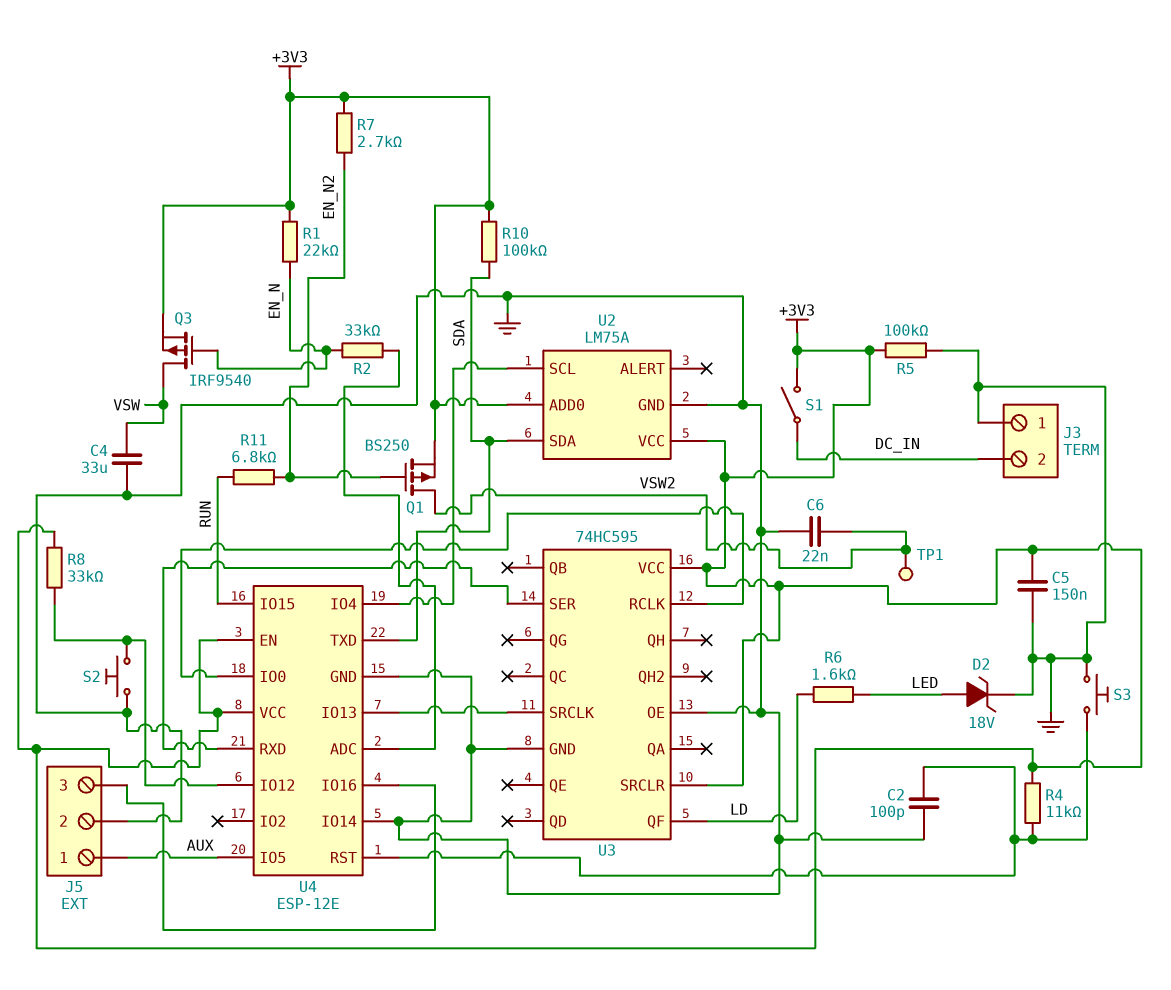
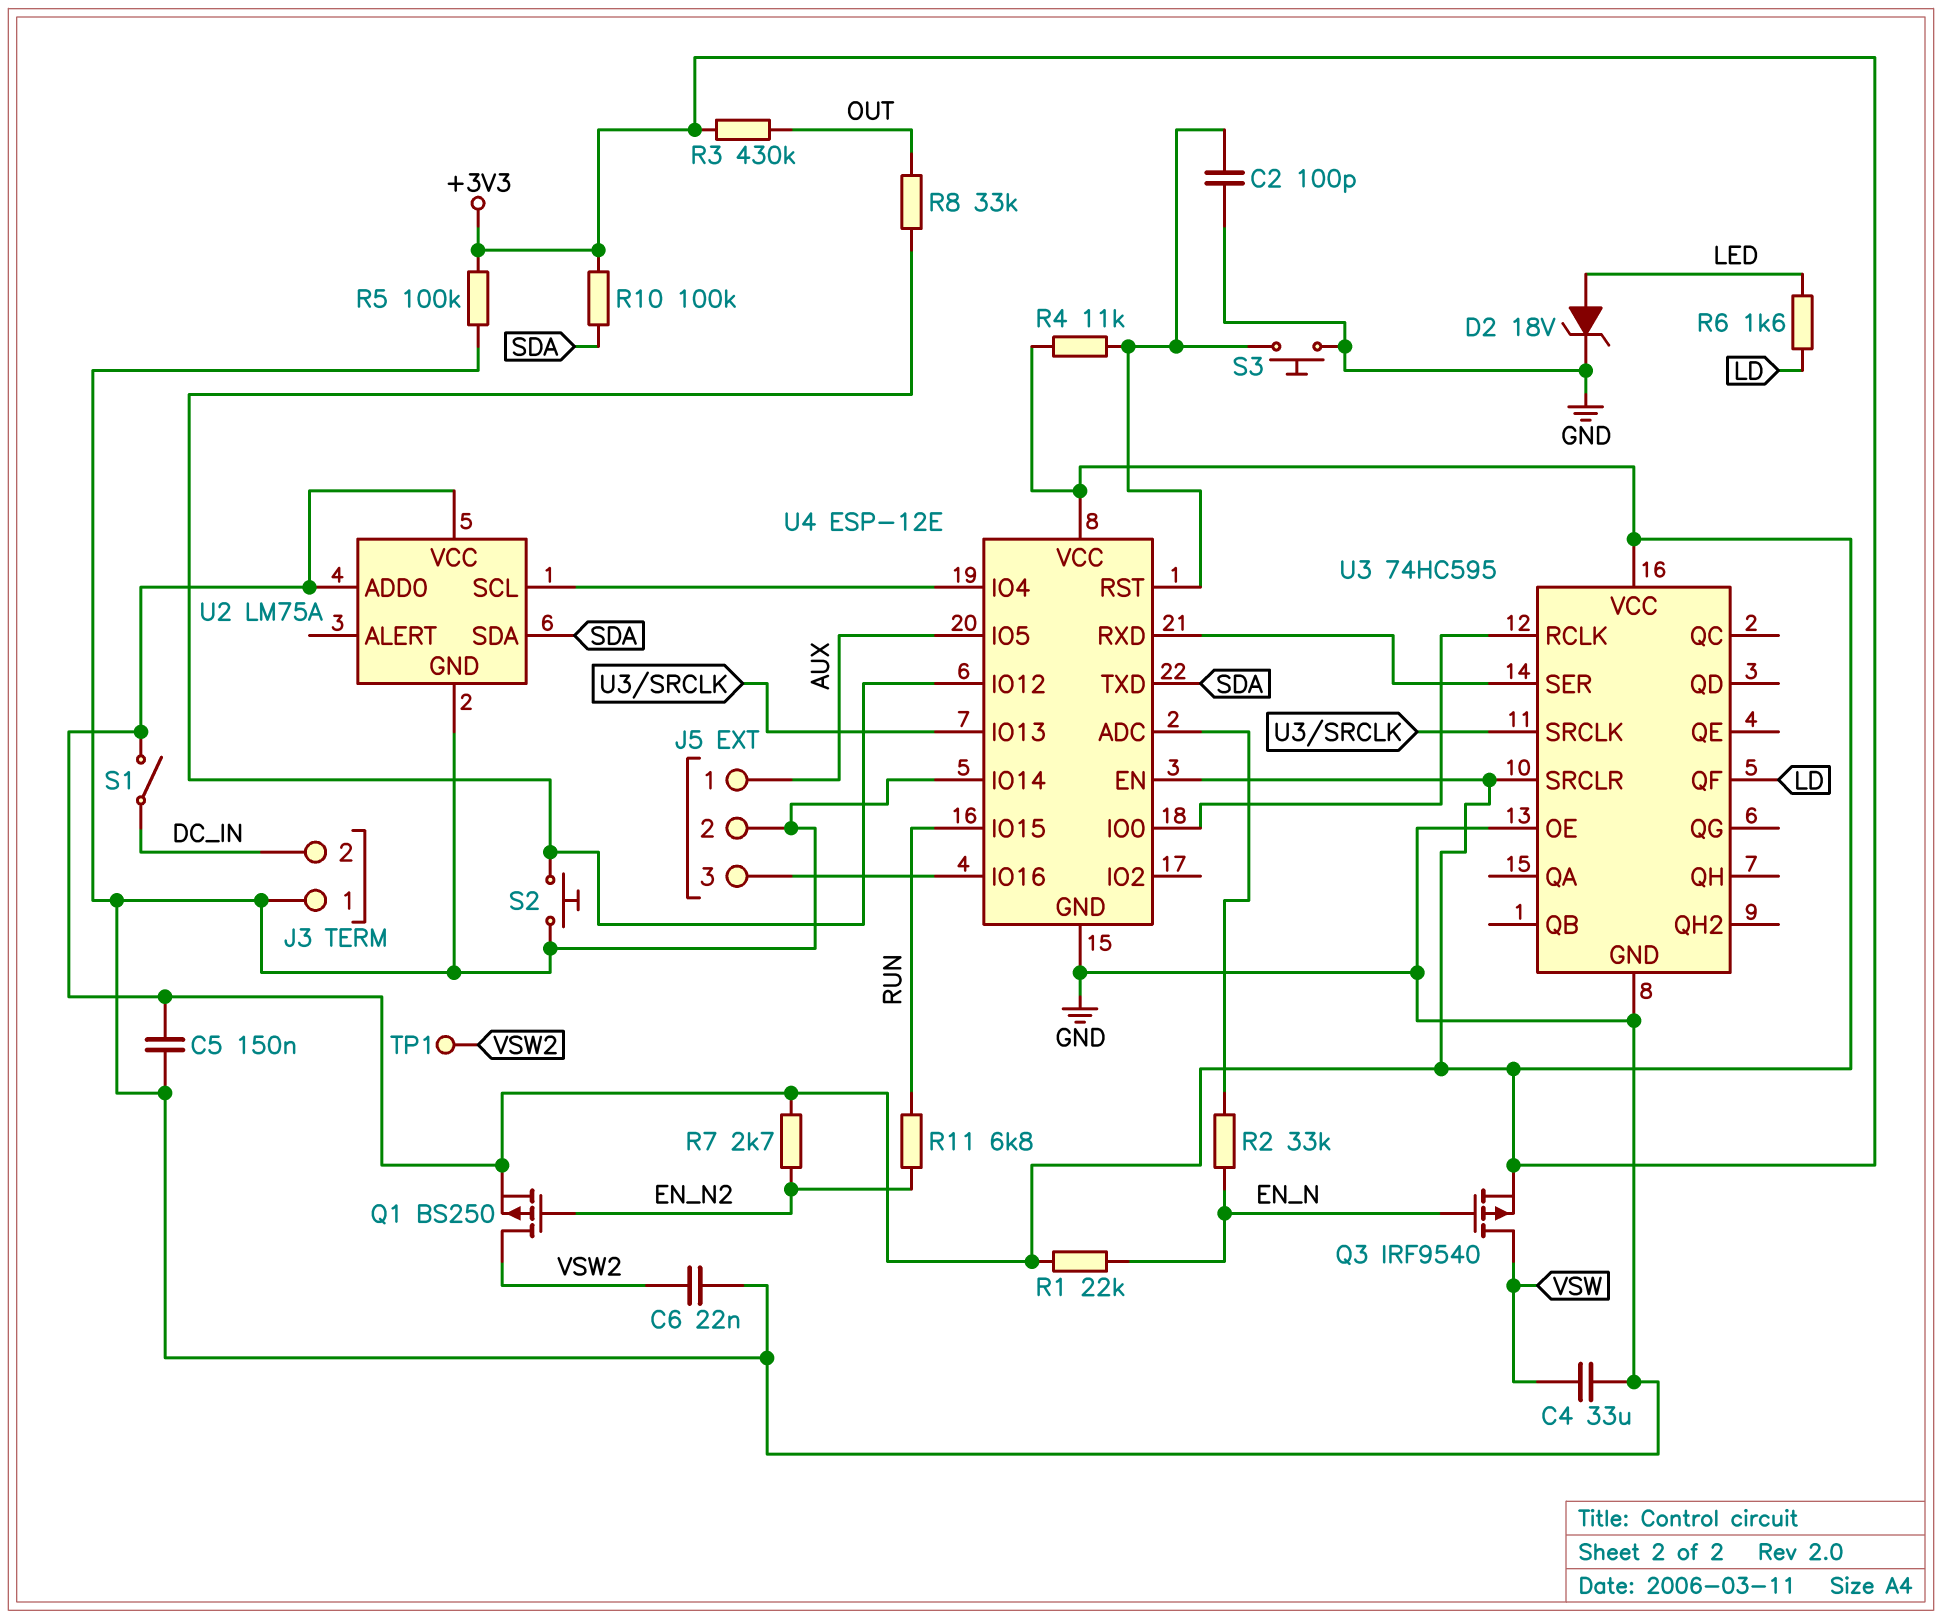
R3: none -> 430k (+3V3, OUT)
R8: 33k (+3V3, U4/IO12) -> 33k (OUT, U4/IO12)

